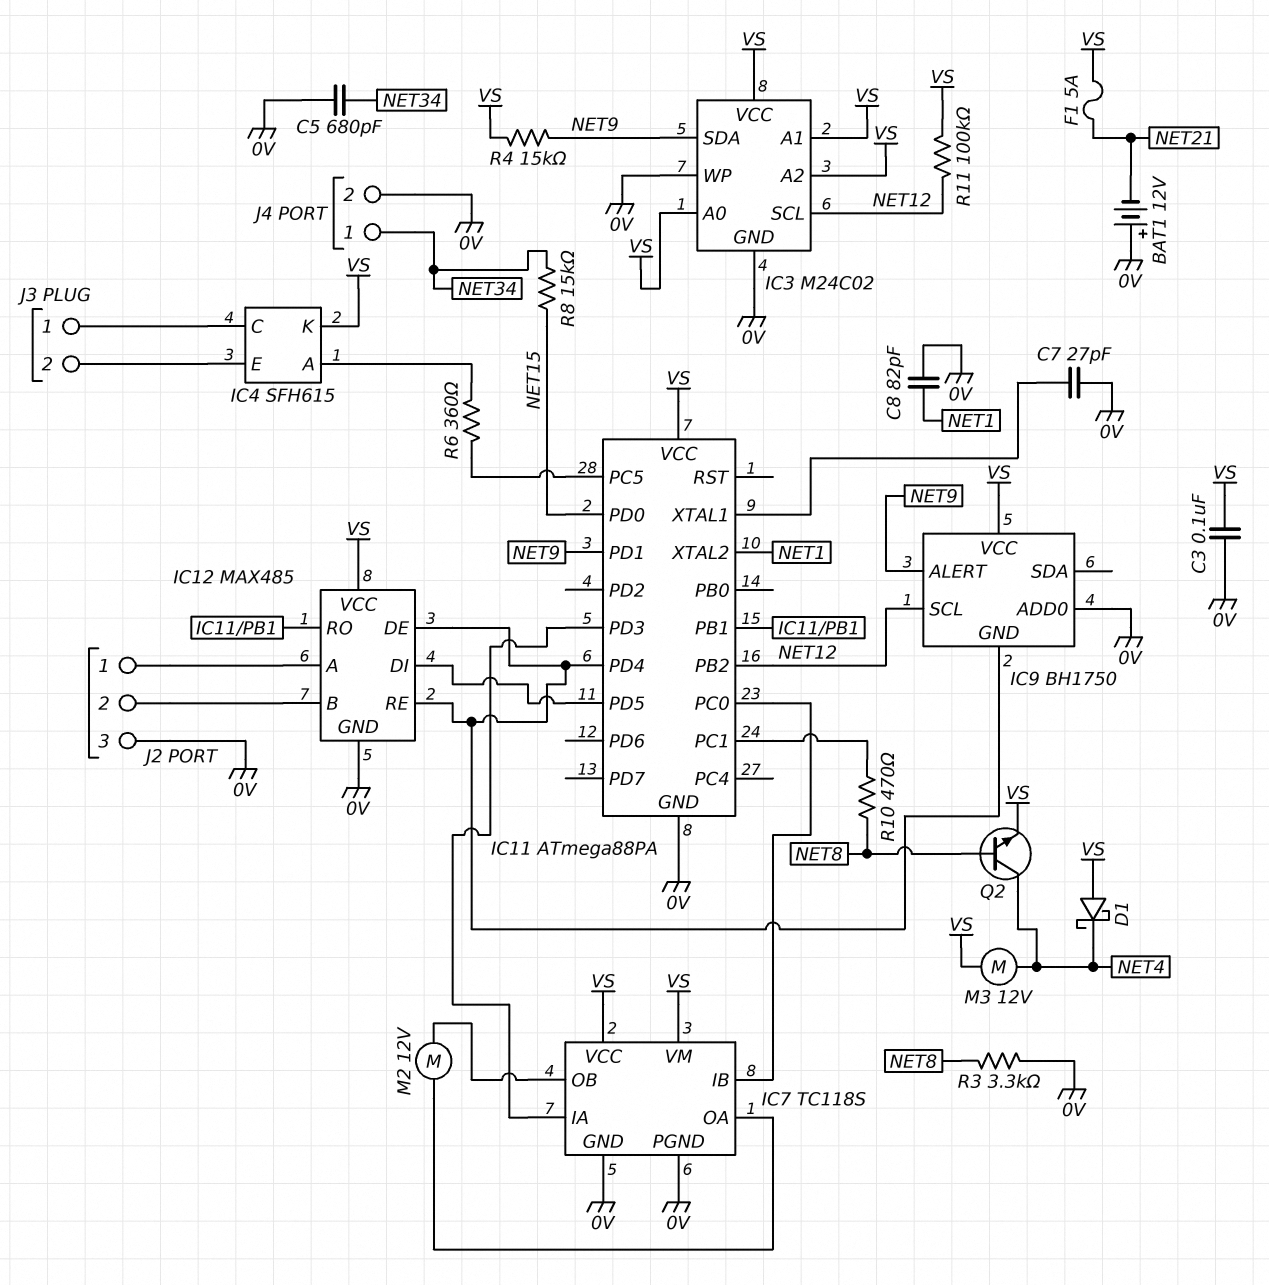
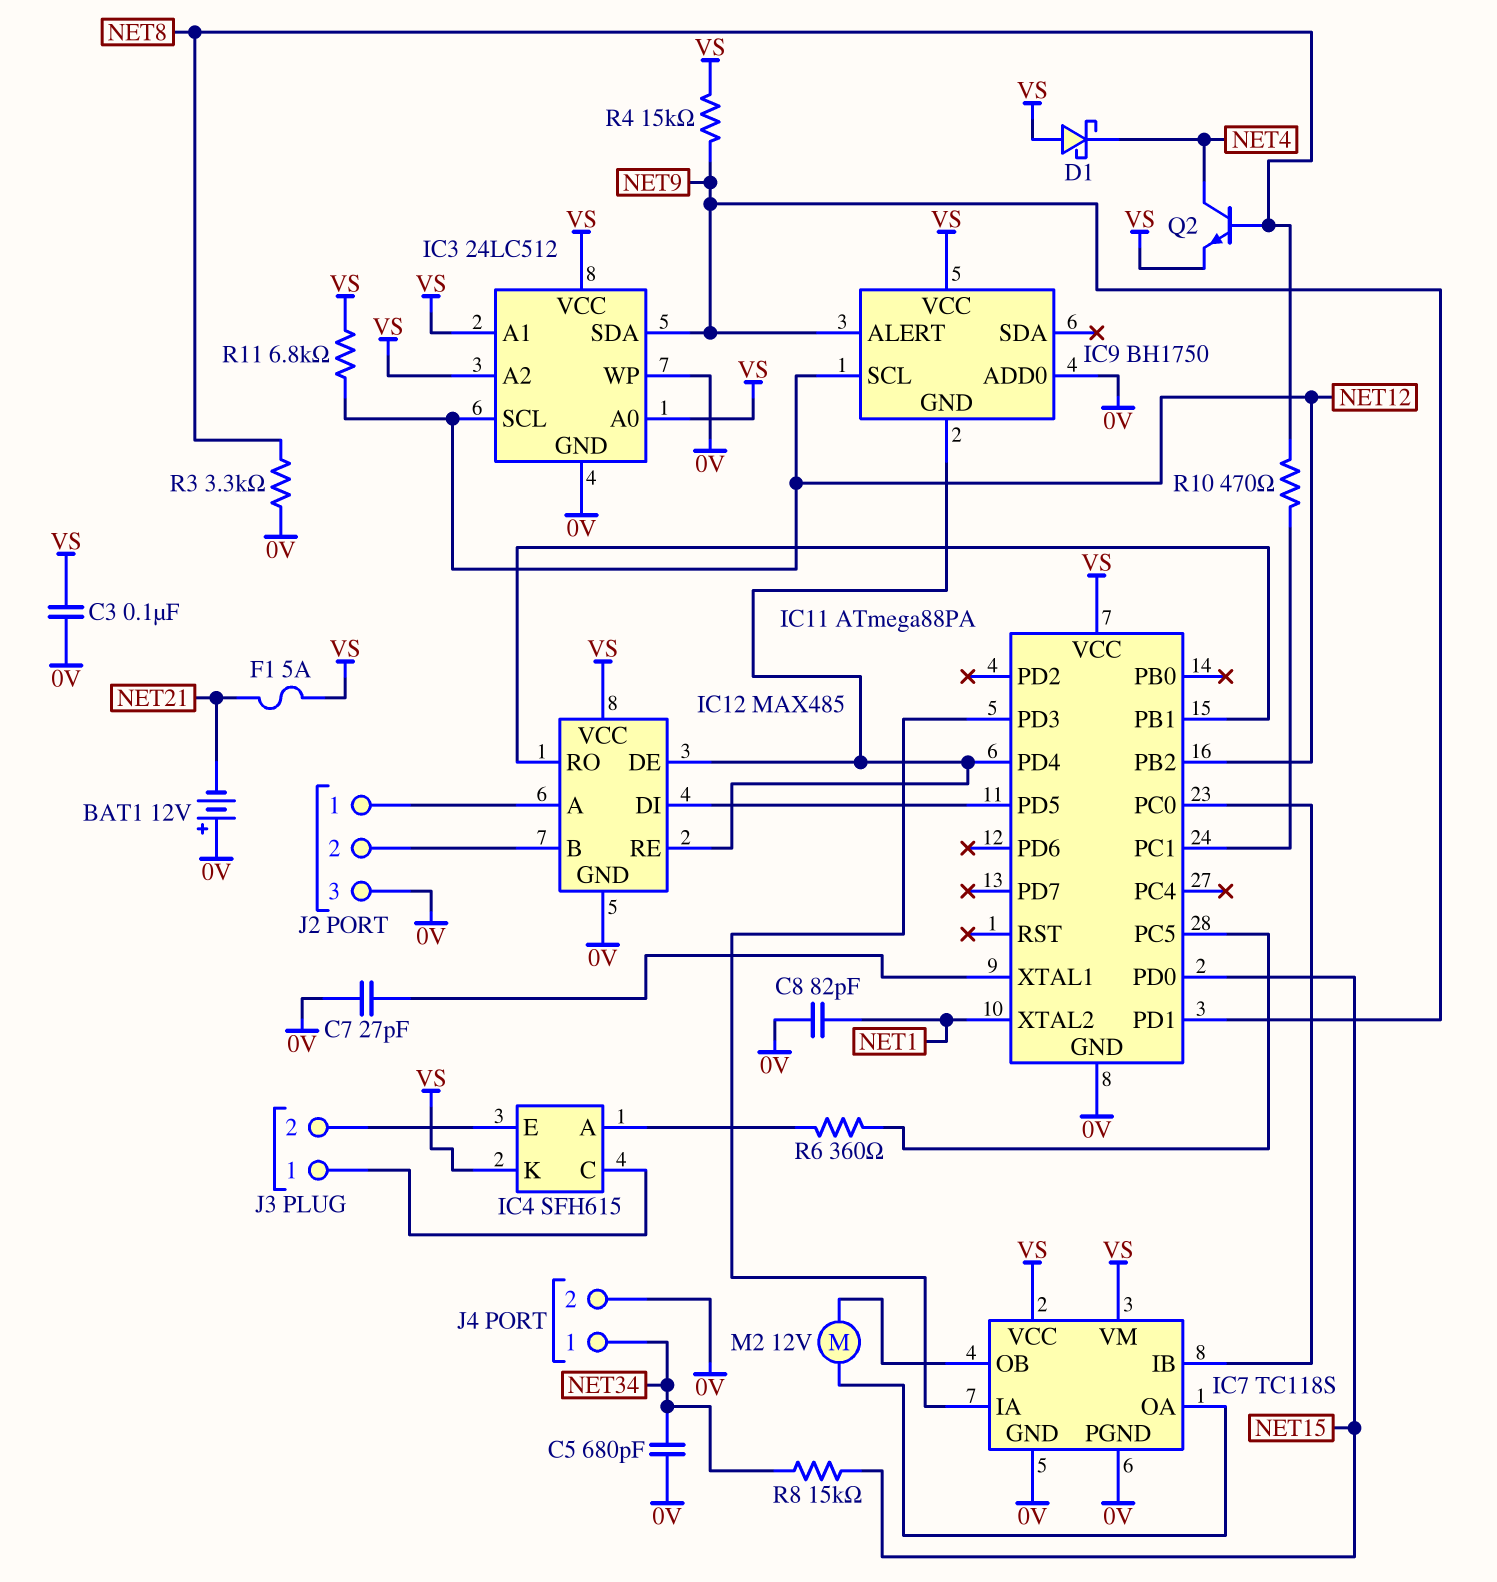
IC3: M24C02 -> 24LC512
M3: motor 12V (NET4, VS) -> none
R11: 100k (NET12, VS) -> 6.8k (NET12, VS)

